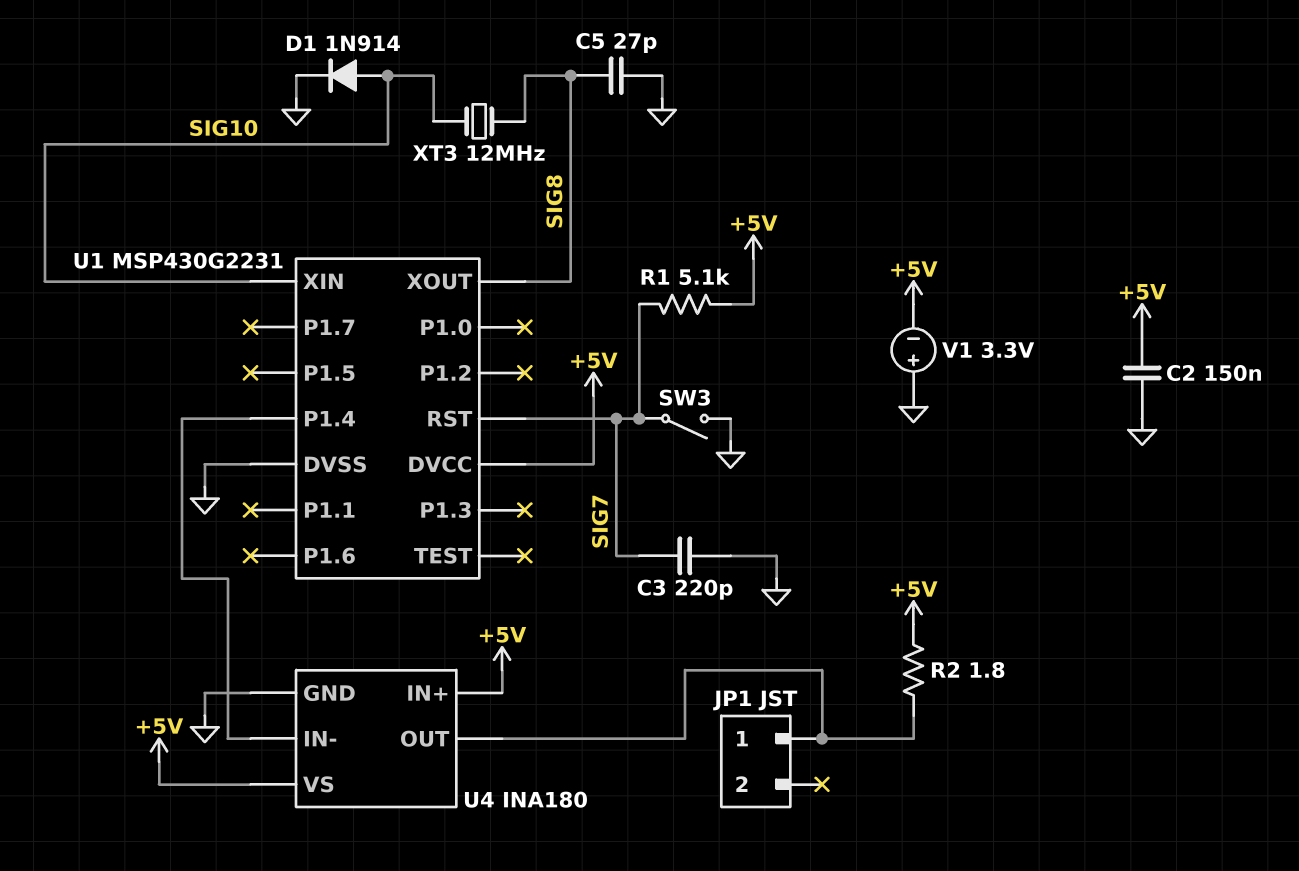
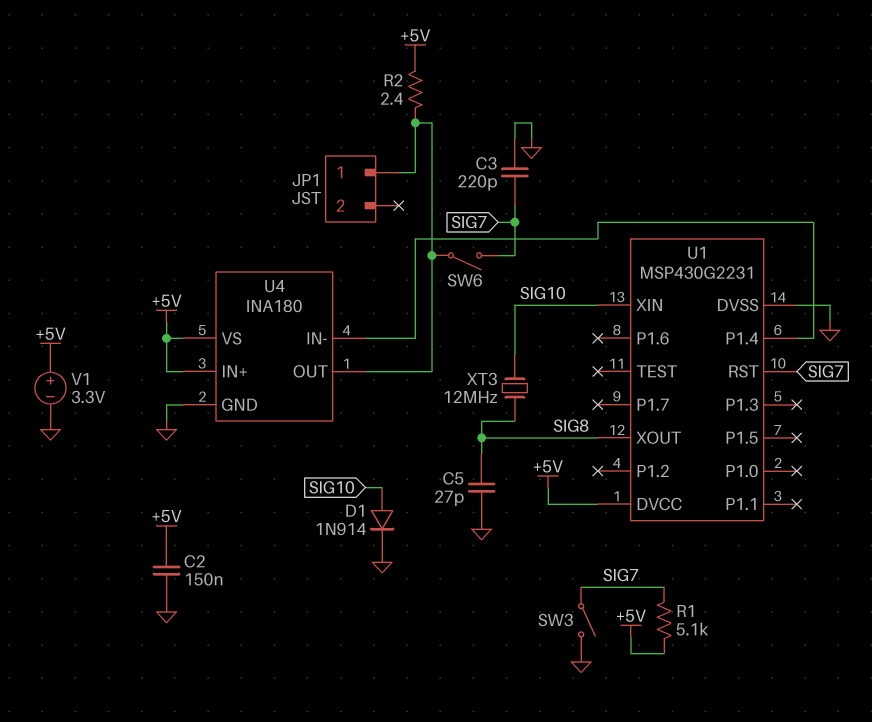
R2: 1.8 (+5V, JP1/1) -> 2.4 (+5V, JP1/1)
SW6: none -> switch (JP1/1, SIG7)
V1: 3.3V (plus GND, minus +5V) -> 3.3V (plus +5V, minus GND)

